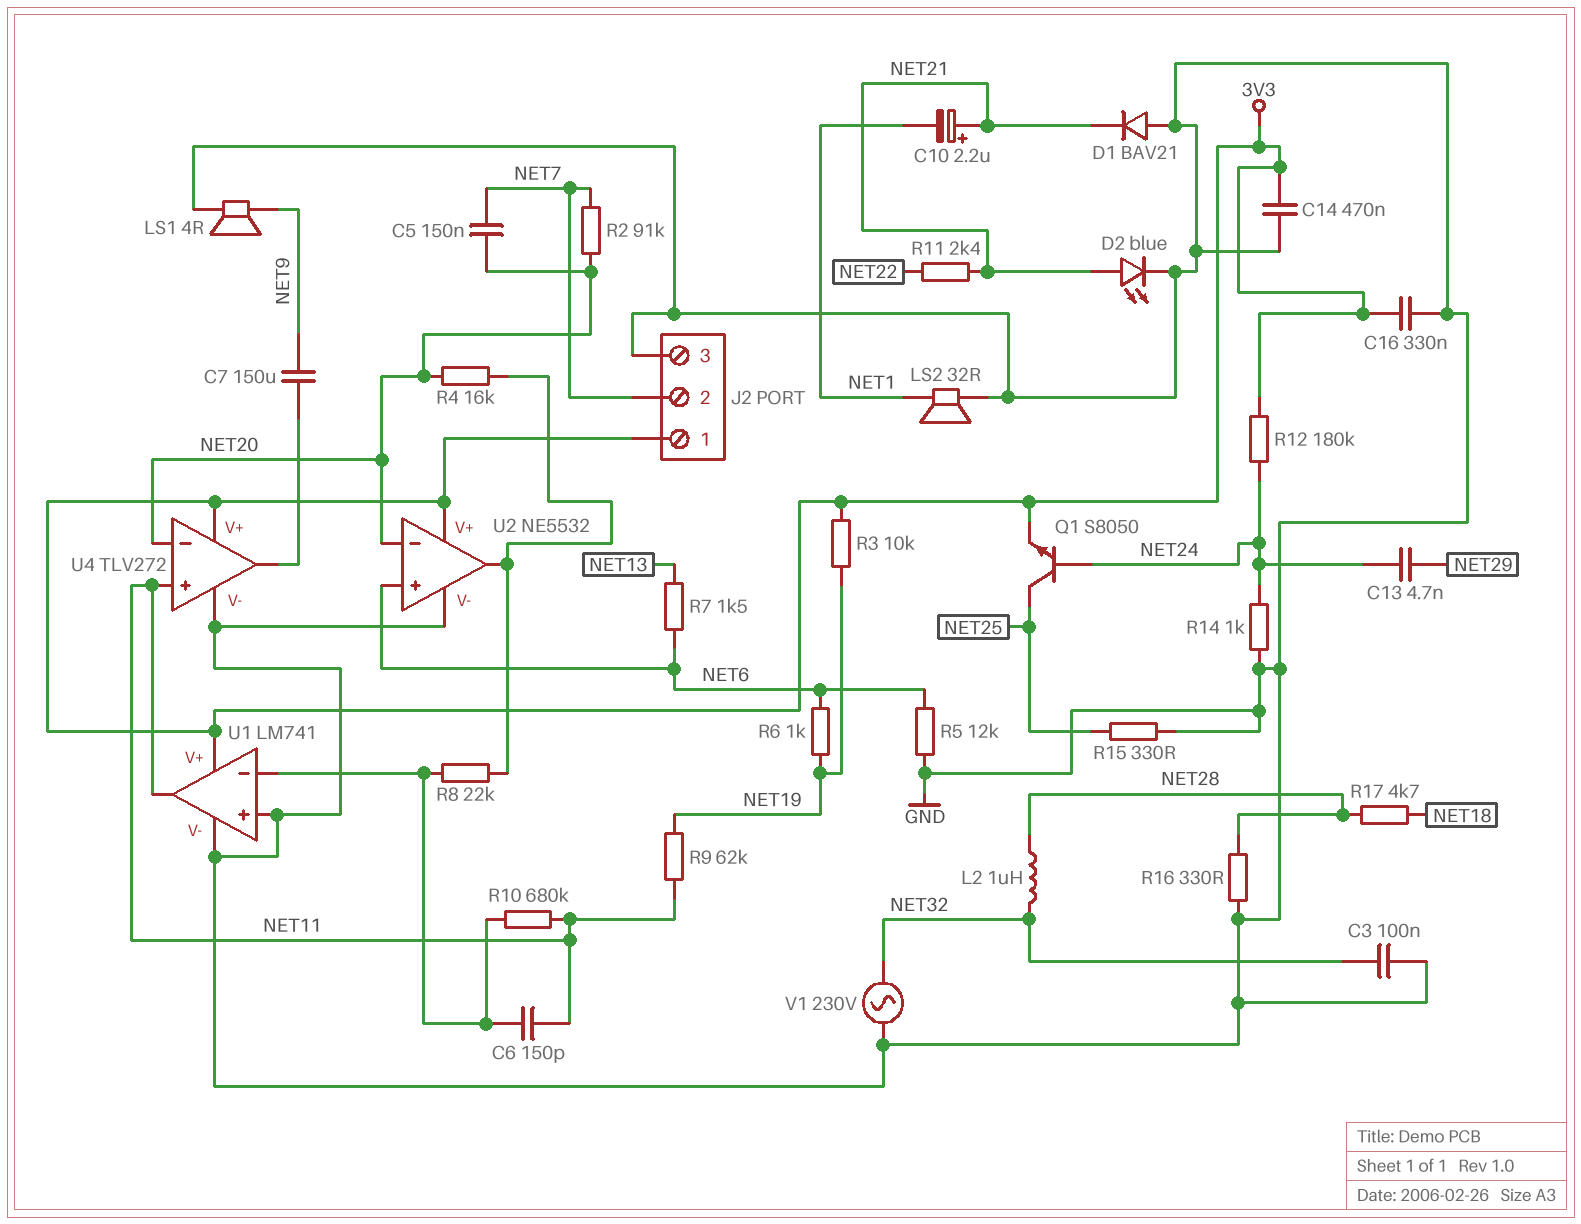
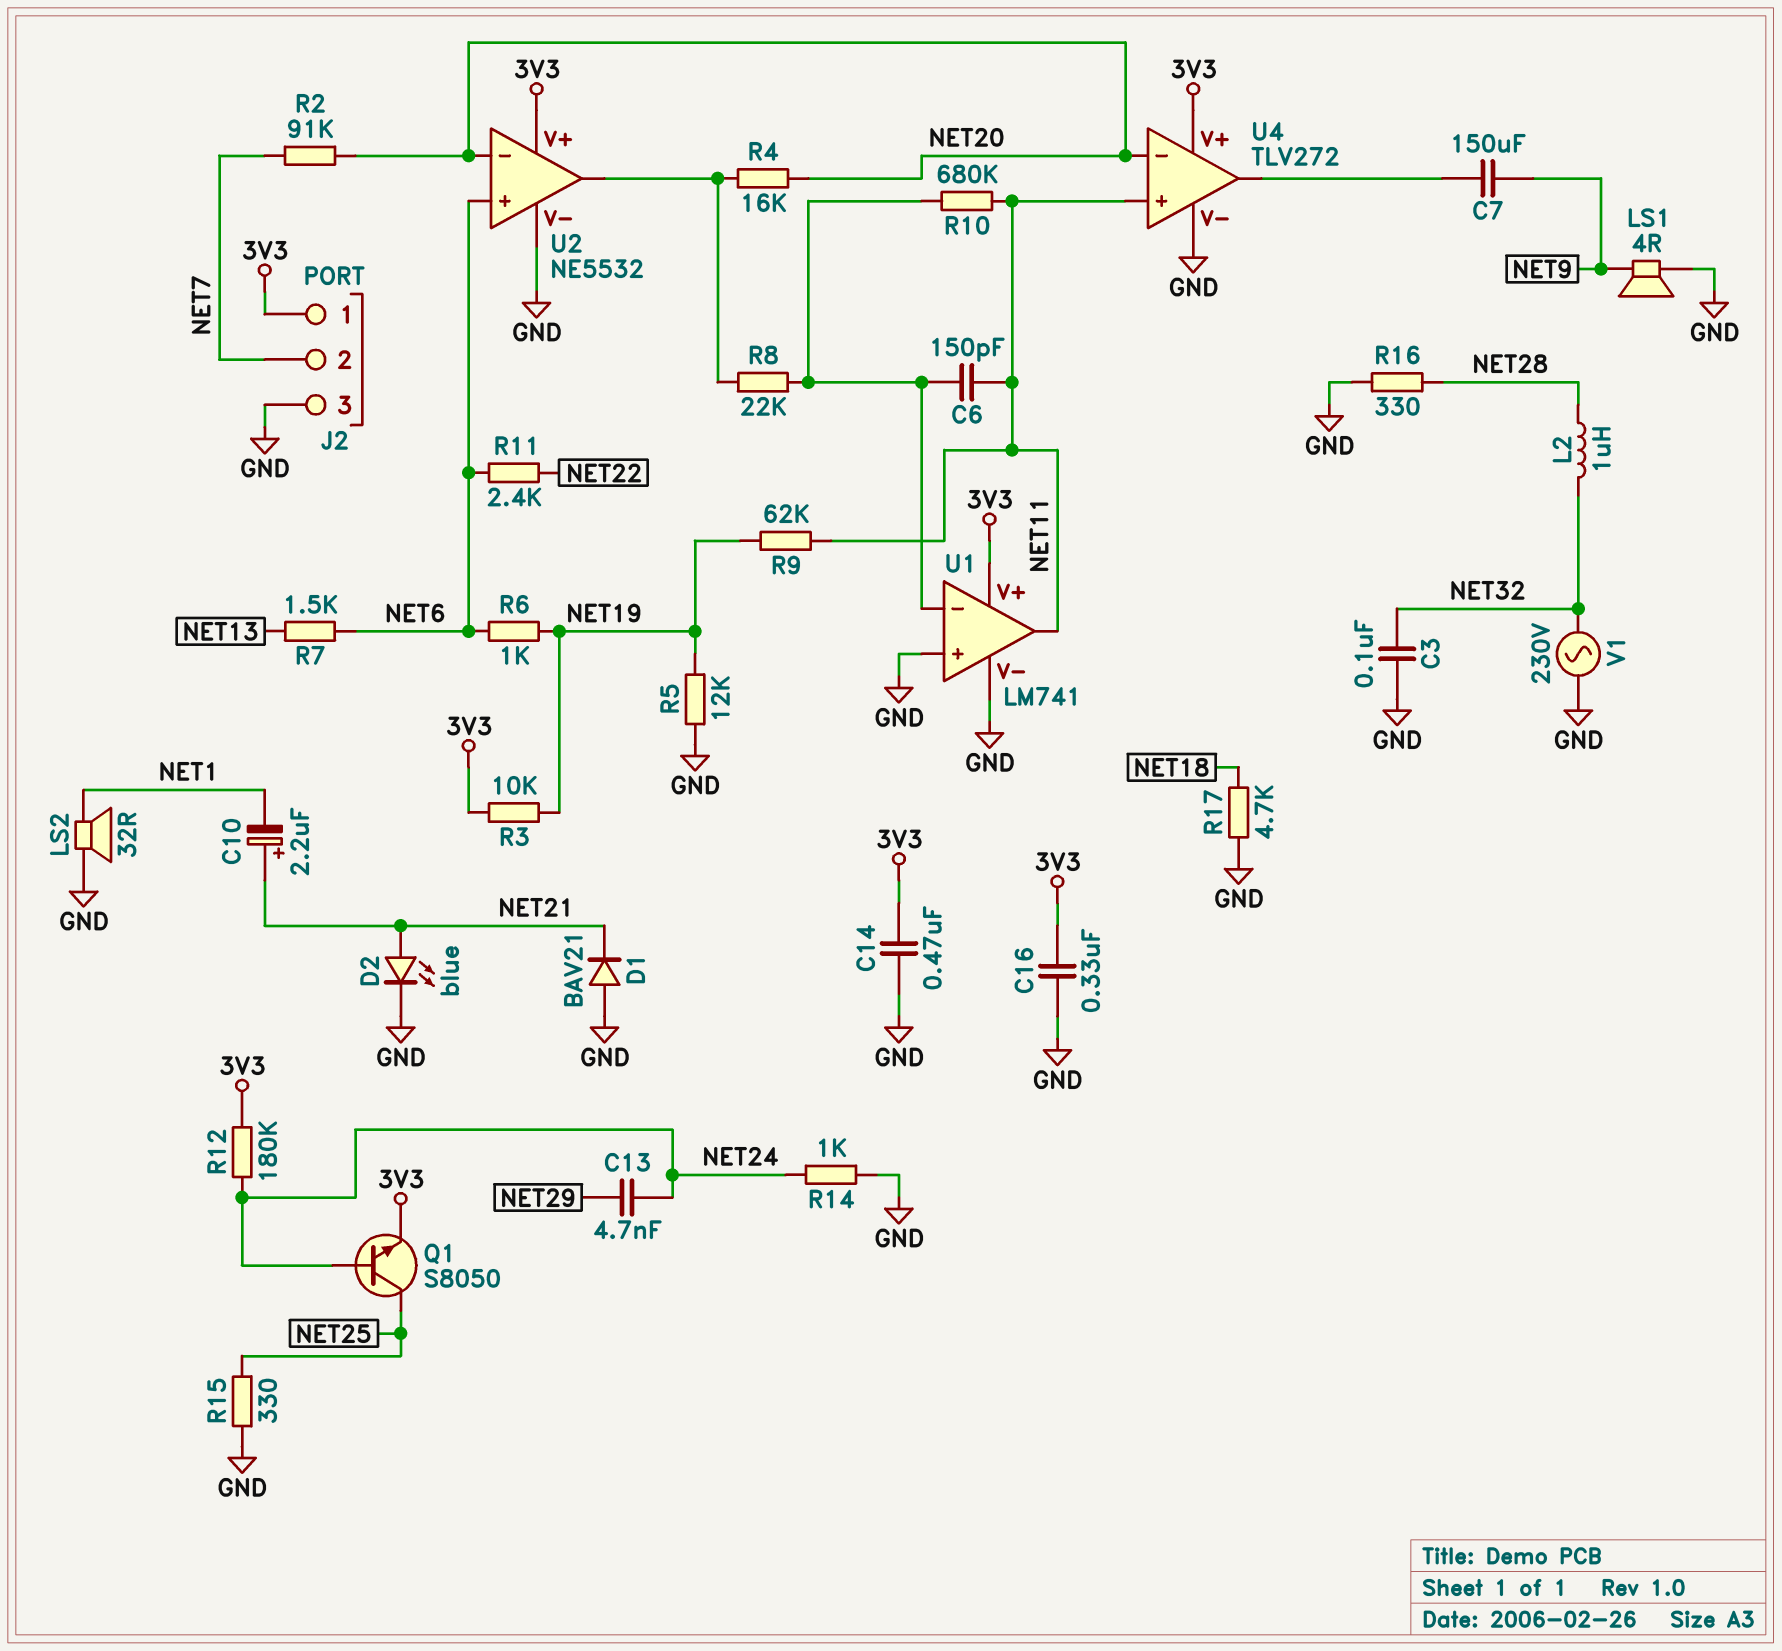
C5: 150nF (NET7, NET20) -> none
R5: 12k (GND, NET6) -> 12k (GND, NET19)
R11: 2.4k (NET21, NET22) -> 2.4k (NET6, NET22)
R17: 4.7k (NET18, NET28) -> 4.7k (GND, NET18)

